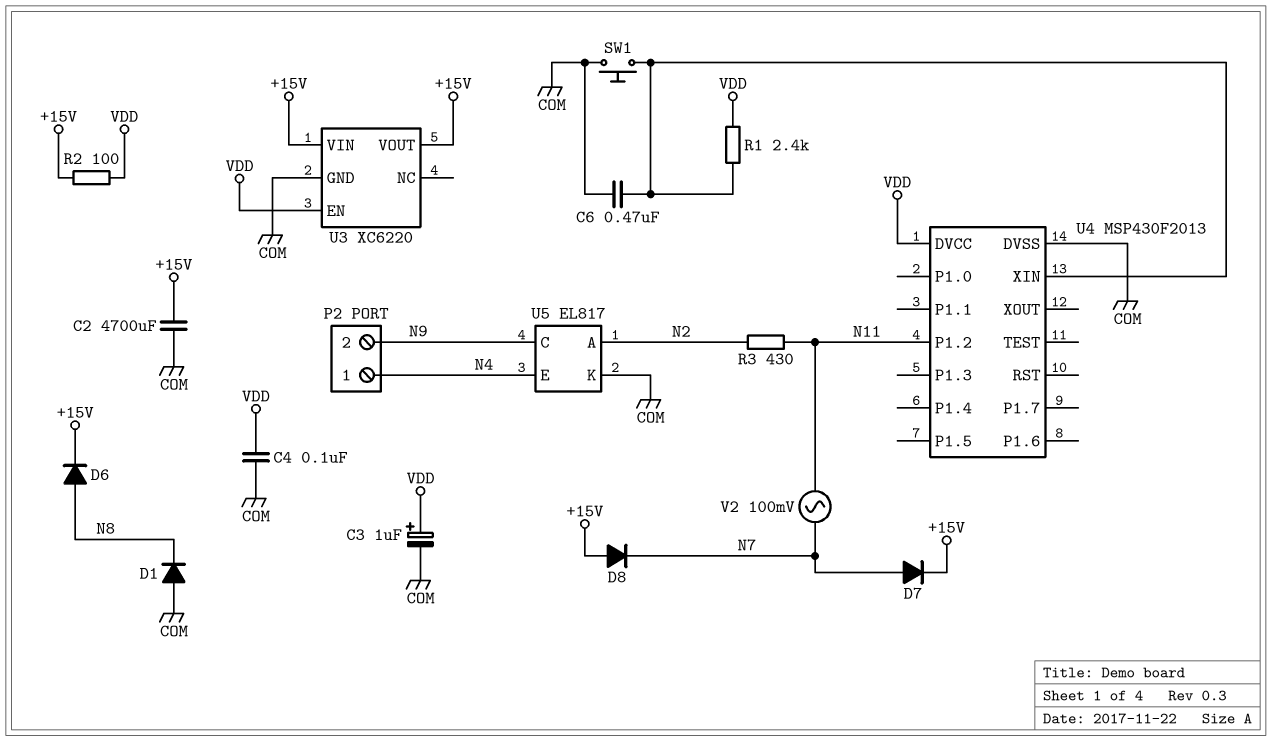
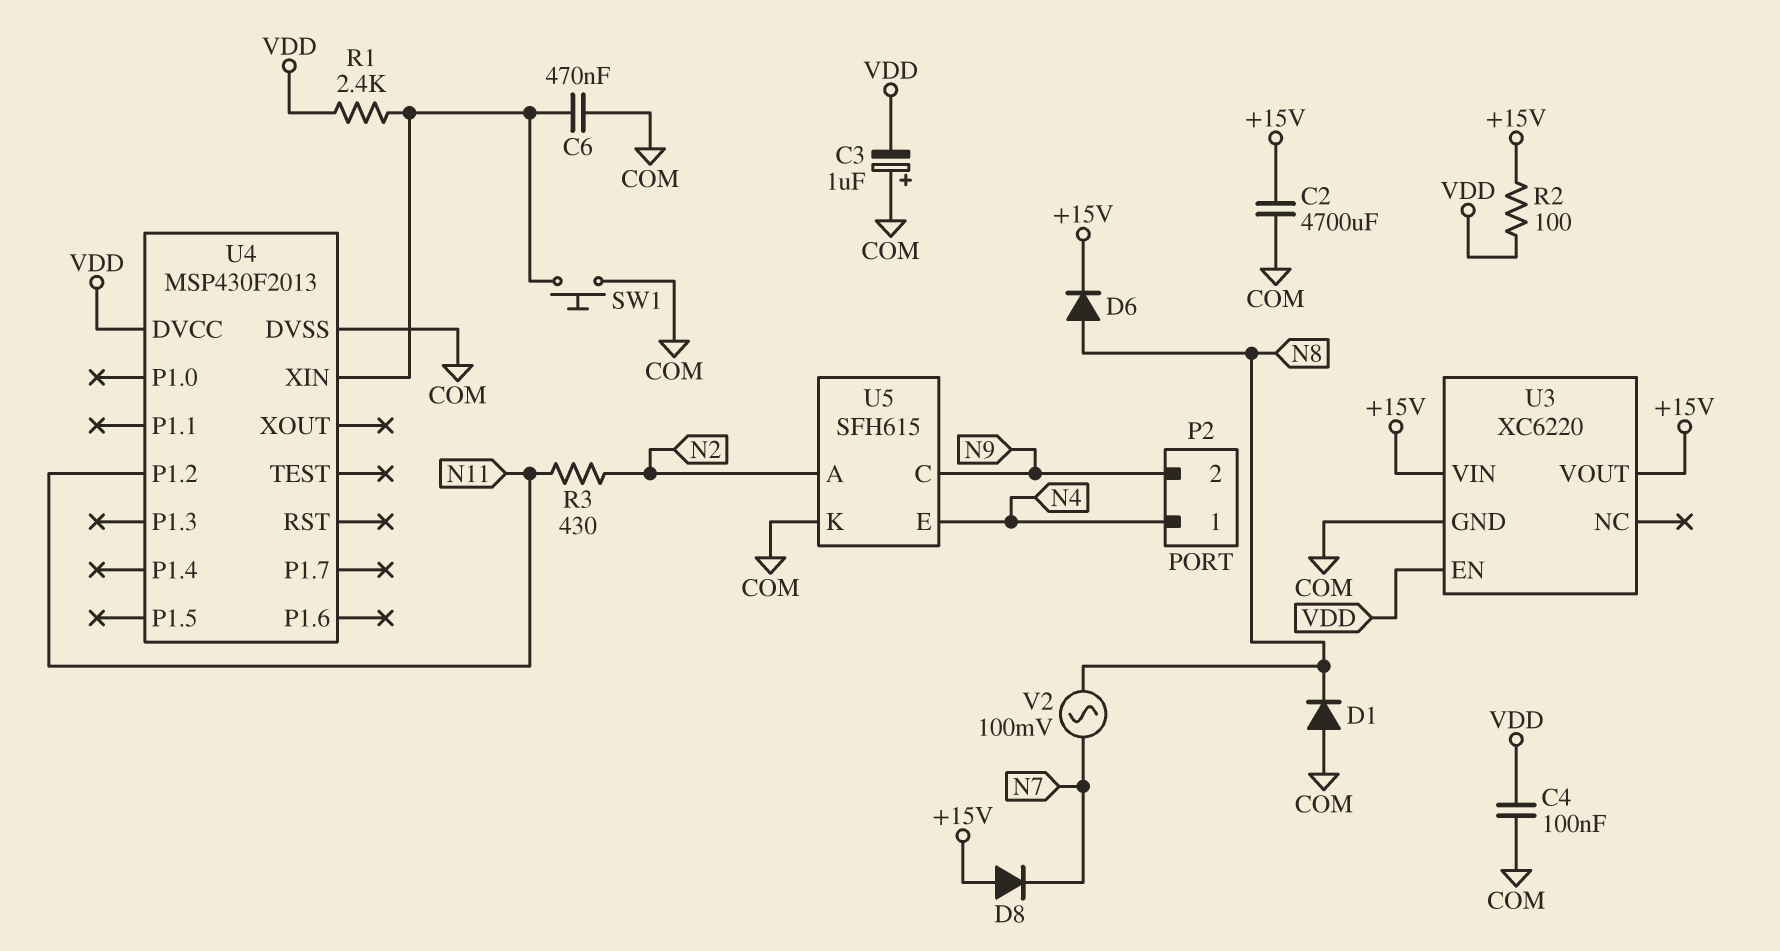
C3: 1uF (plus VDD, minus COM) -> 1uF (plus COM, minus VDD)
D7: diode (A N7, K +15V) -> none
U5: EL817 -> SFH615
V2: AC 100mV (N7, N11) -> AC 100mV (N7, N8)

